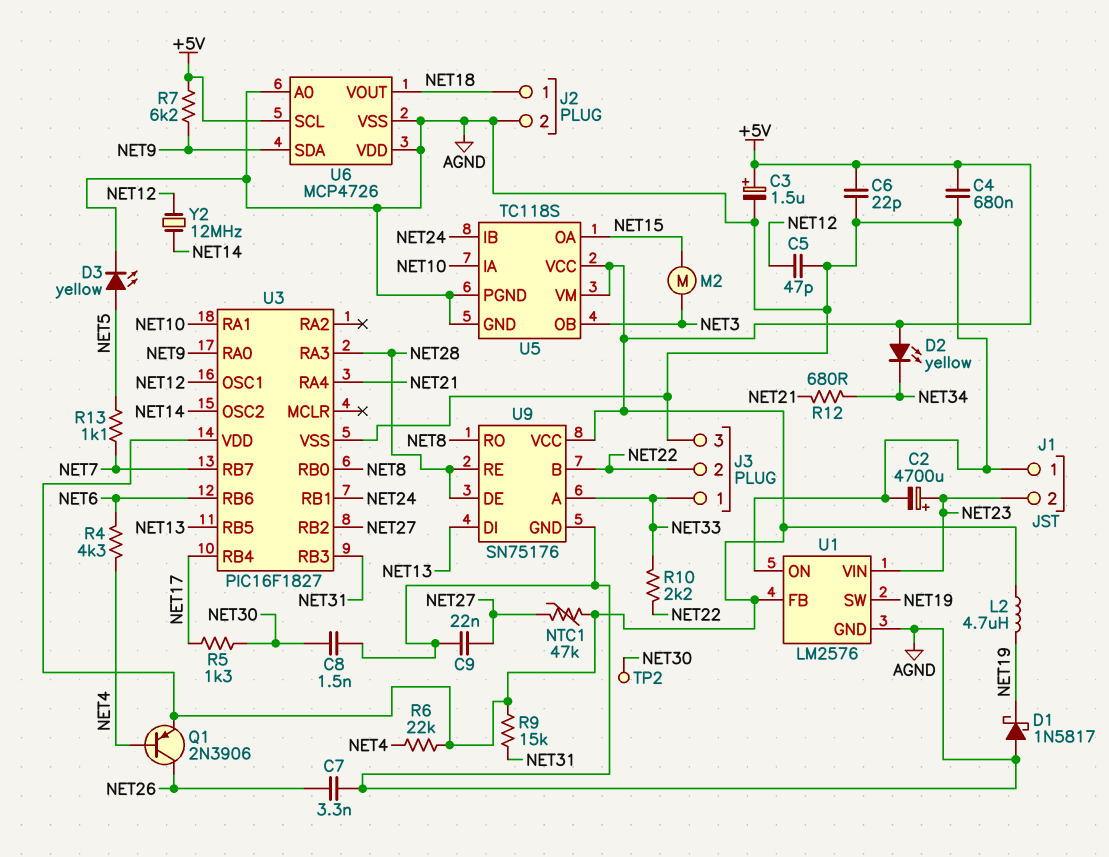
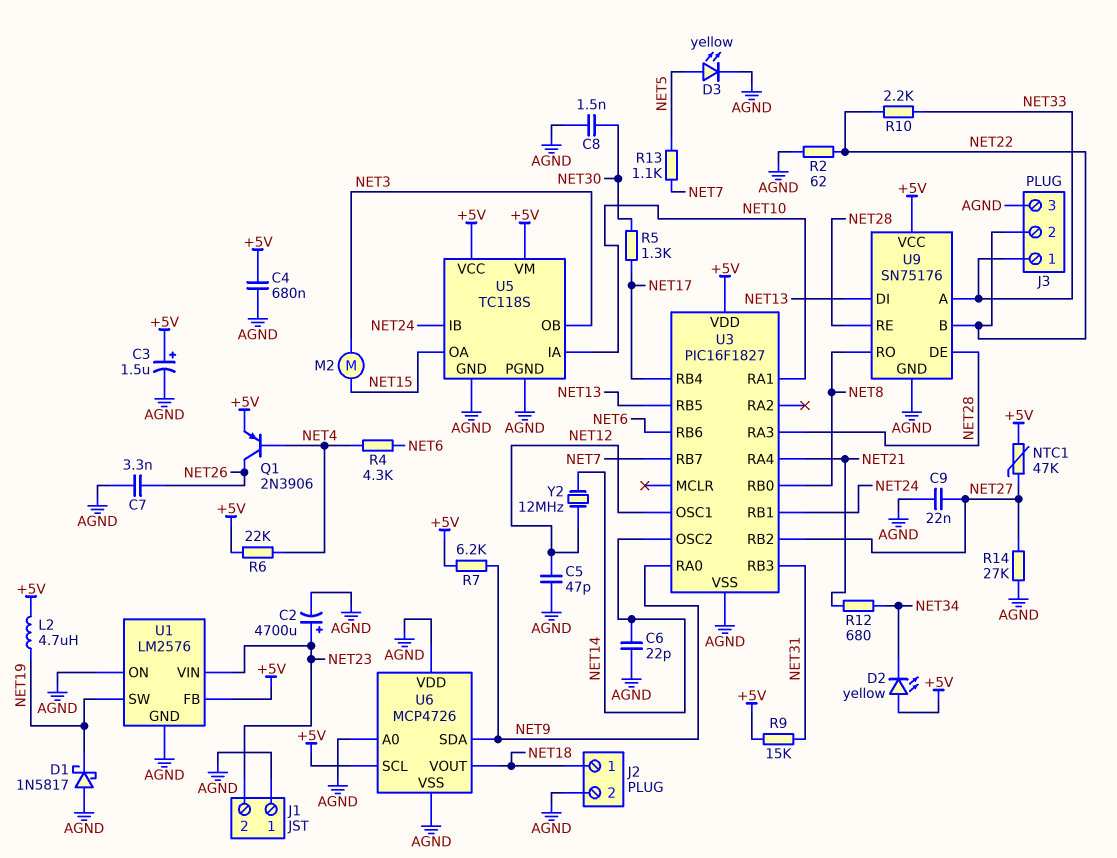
C6: 22pF (+5V, AGND) -> 22pF (AGND, NET14)
R2: none -> 62 (AGND, NET22)
R14: none -> 27k (AGND, NET27)
TP2: test point (NET30) -> none

